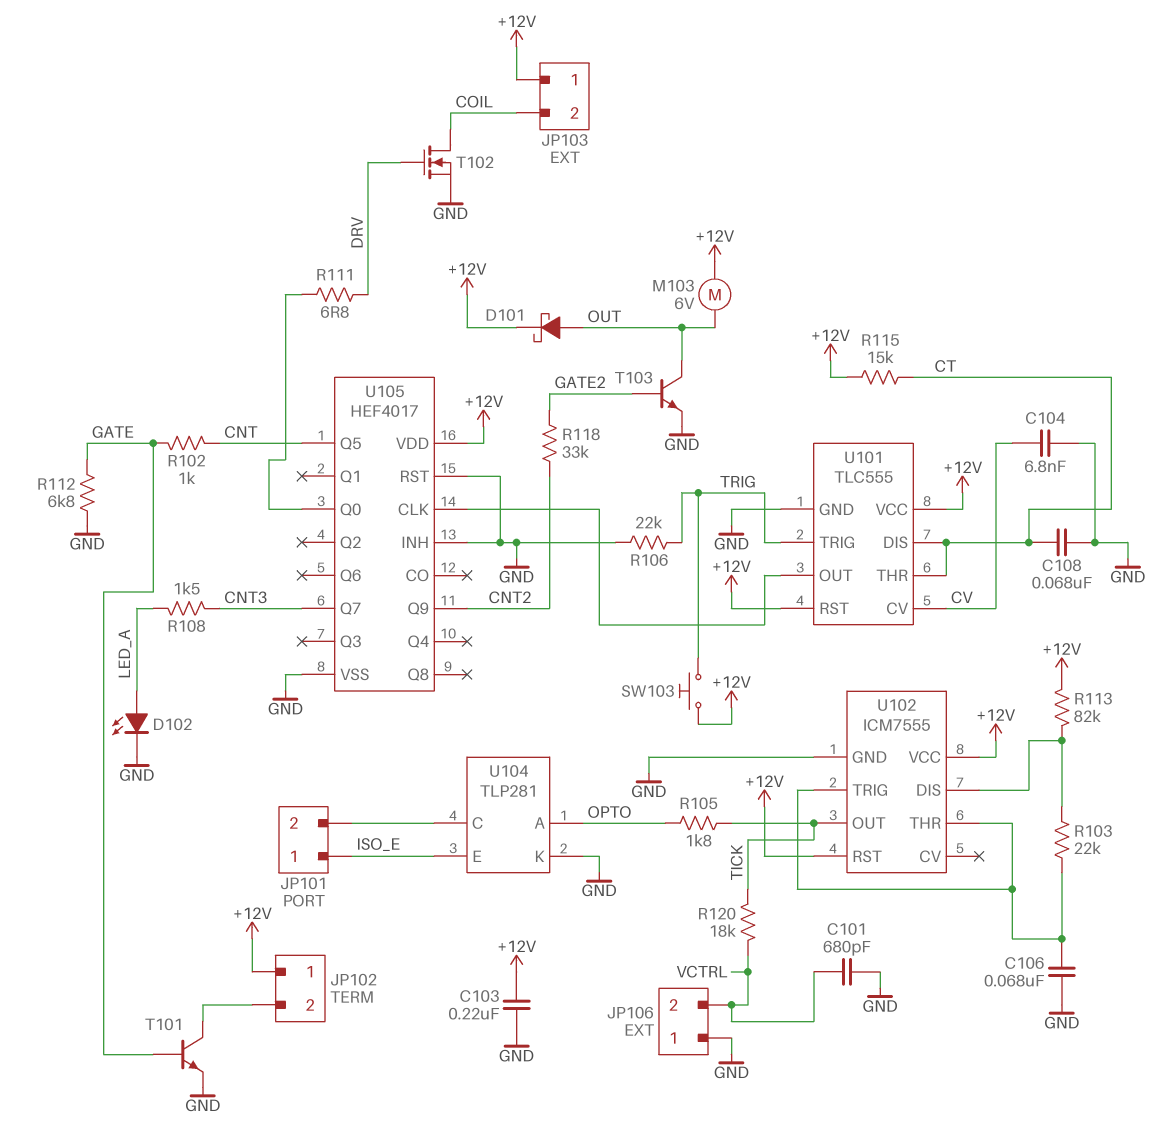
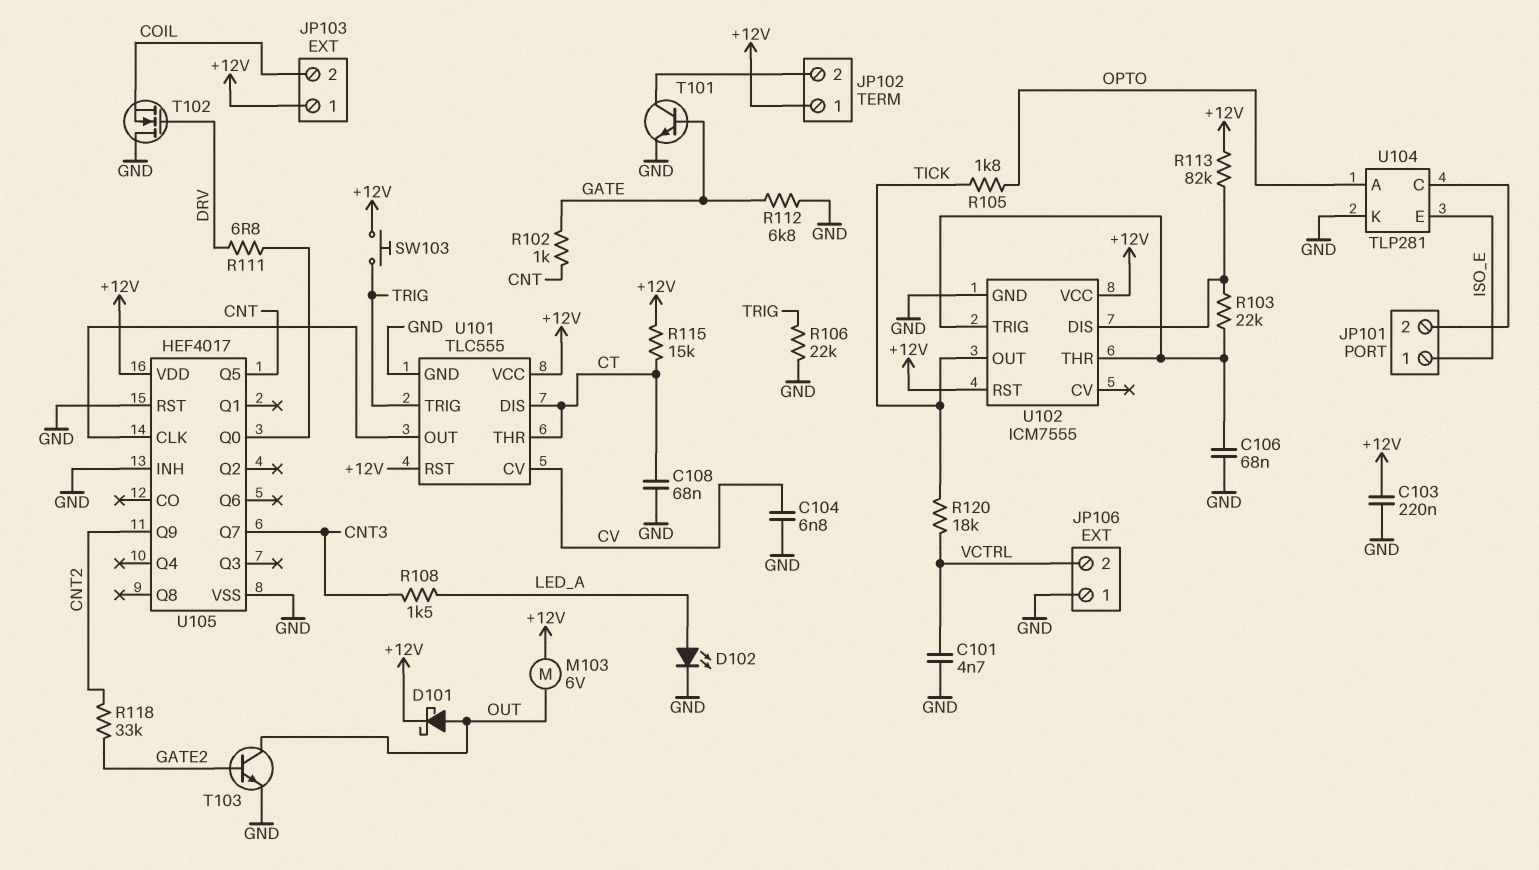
C101: 680pF (GND, VCTRL) -> 4.7nF (GND, VCTRL)
T102: NMOS (G DRV, D COIL, S GND) -> NMOS (G DRV, D GND, S COIL)

